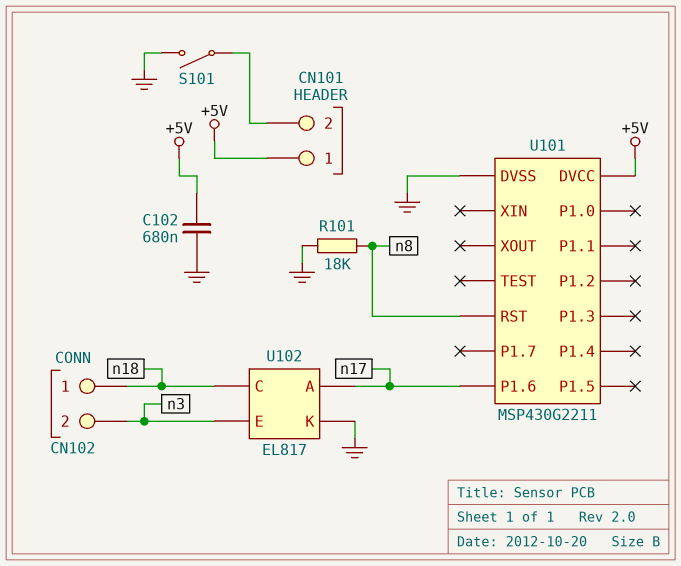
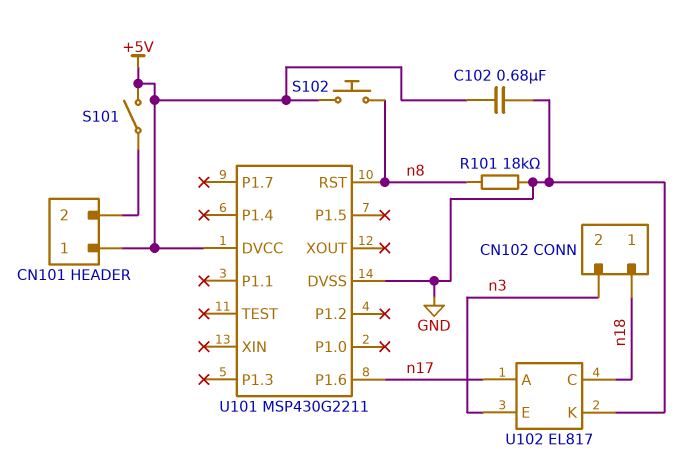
S101: switch (CN101/2, GND) -> switch (+5V, CN101/2)
S102: none -> button (+5V, n8)

